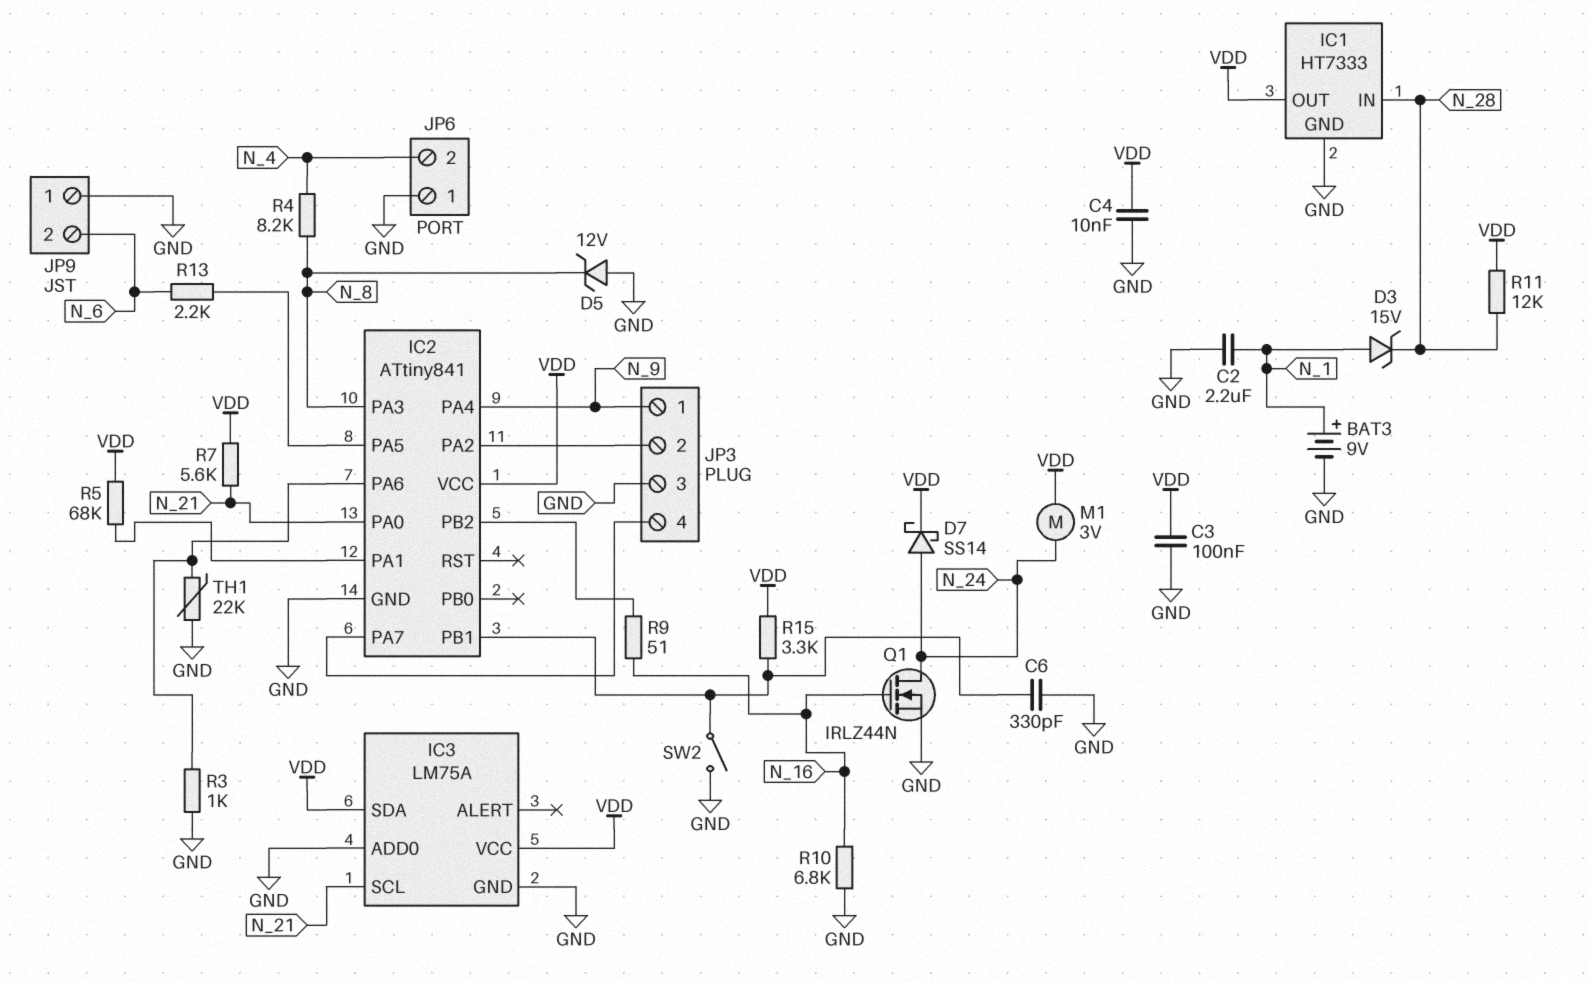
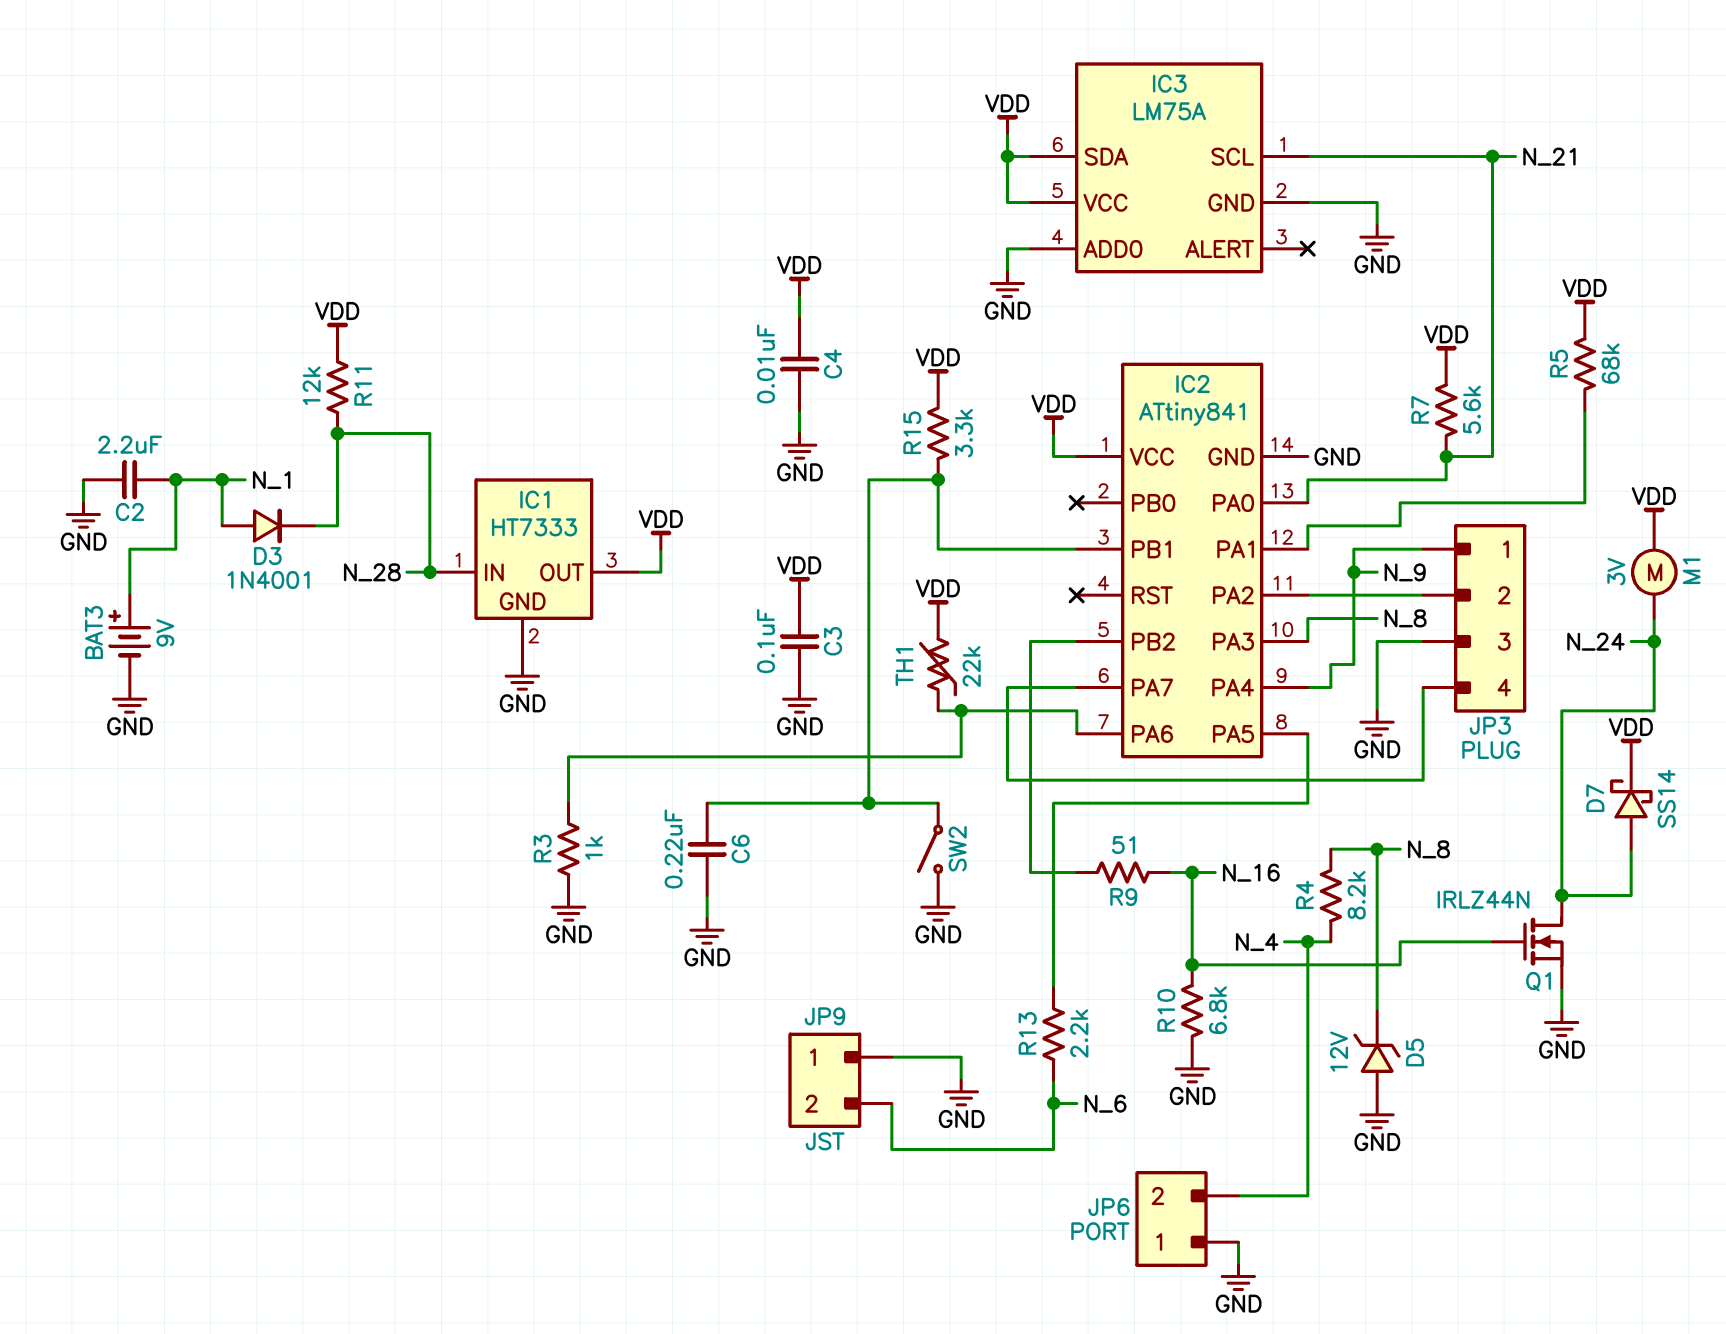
C6: 330pF (GND, IC2/PB1) -> 220nF (GND, IC2/PB1)
D3: zener 15V (A N_1, K N_28) -> diode 1N4001 (A N_1, K N_28)
TH1: 22k (GND, IC2/PA6) -> 22k (IC2/PA6, VDD)

